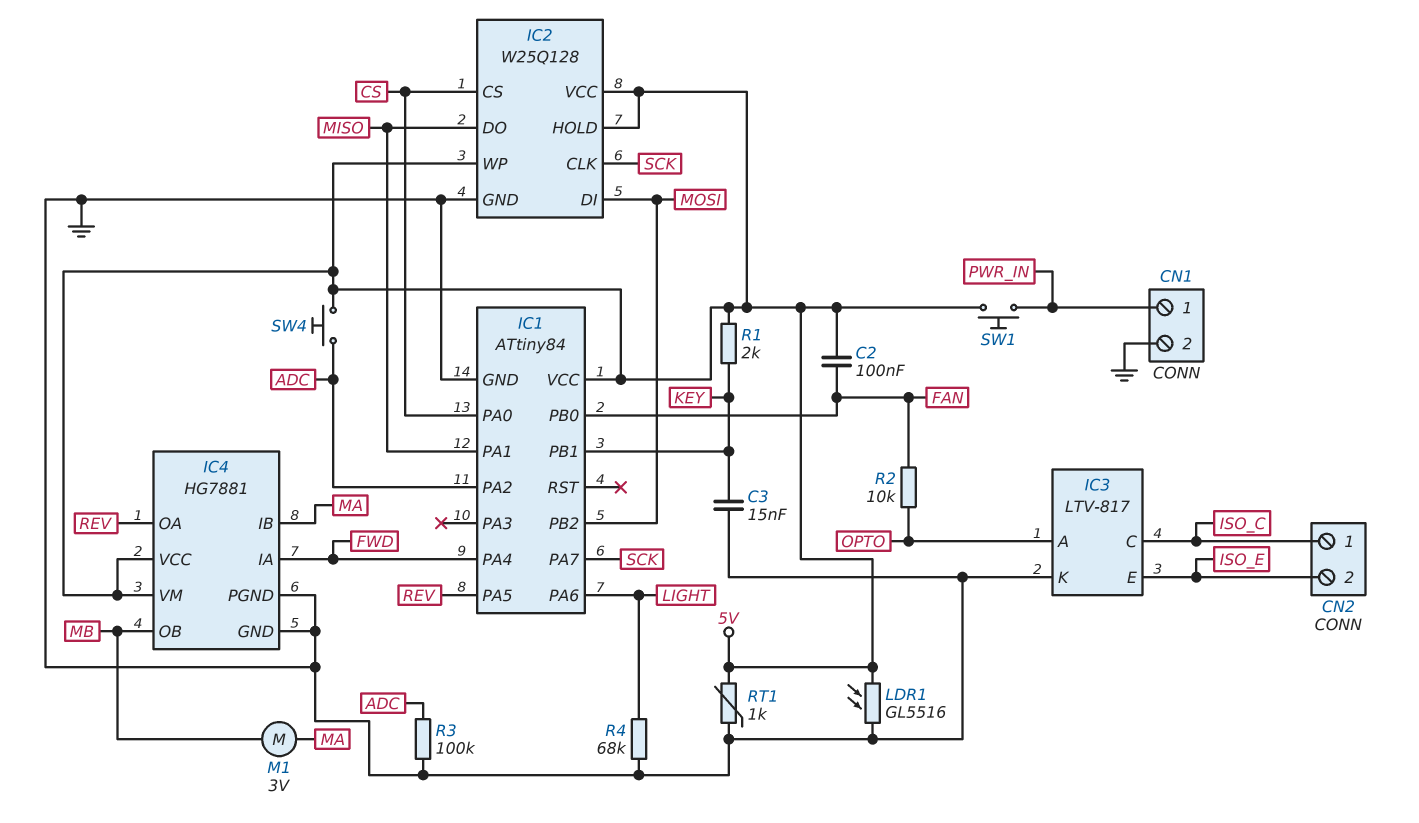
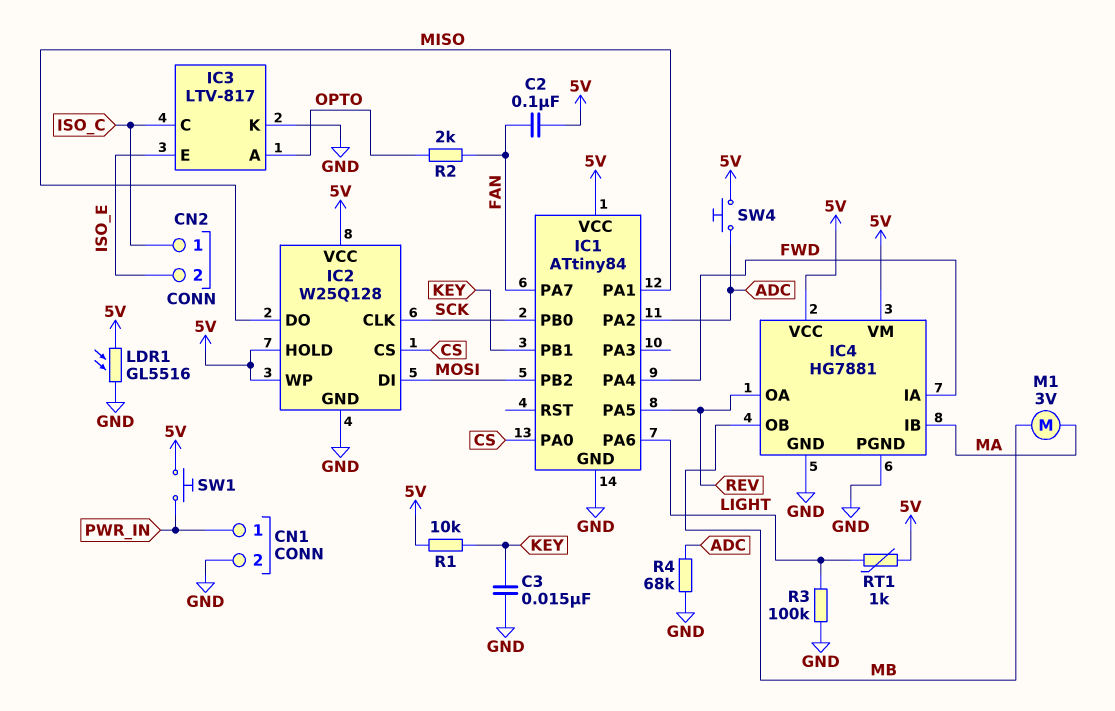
IC1 pin PA7: SCK -> FAN
IC1 pin PB0: FAN -> SCK
R1: 2k (5V, KEY) -> 10k (5V, KEY)
R2: 10k (FAN, OPTO) -> 2k (FAN, OPTO)
R3: 100k (ADC, GND) -> 100k (GND, LIGHT)
R4: 68k (GND, LIGHT) -> 68k (ADC, GND)
RT1: 1k (5V, GND) -> 1k (5V, LIGHT)

